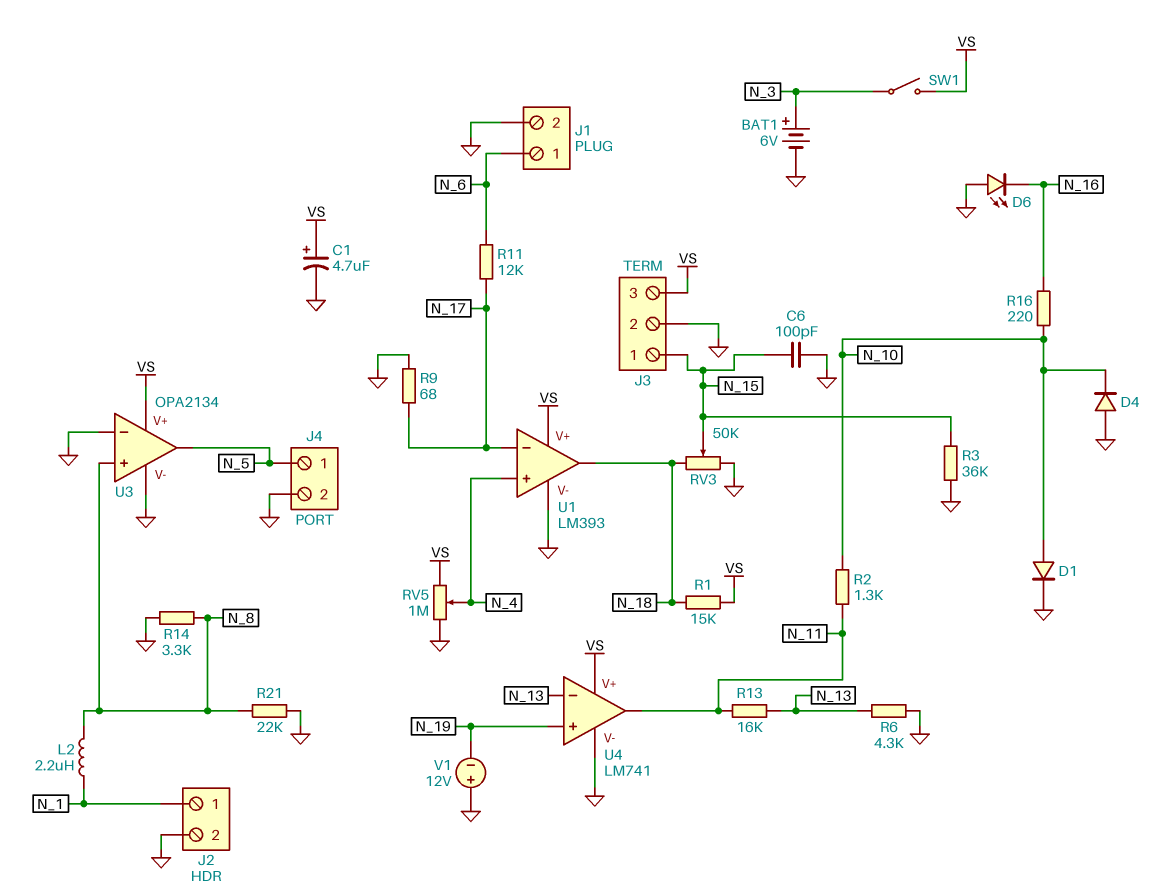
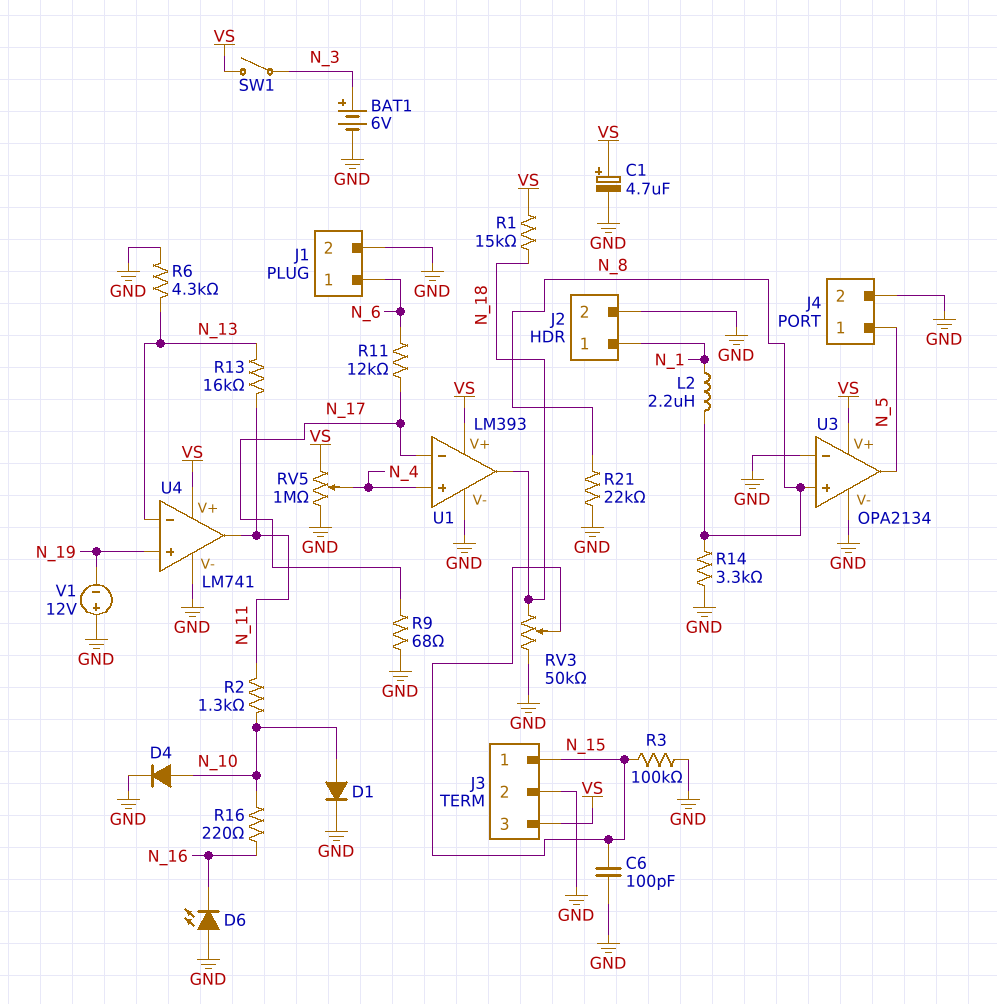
D4: diode (A GND, K N_10) -> diode (A N_10, K GND)
R3: 36k (GND, N_15) -> 100k (GND, N_15)

